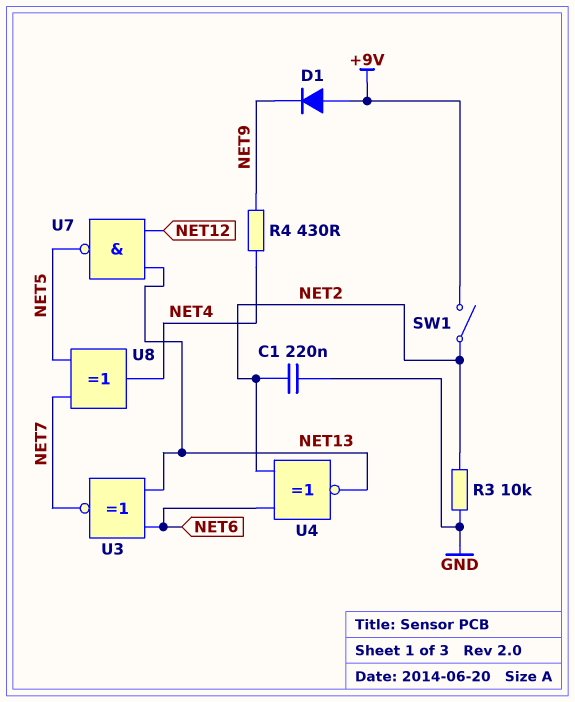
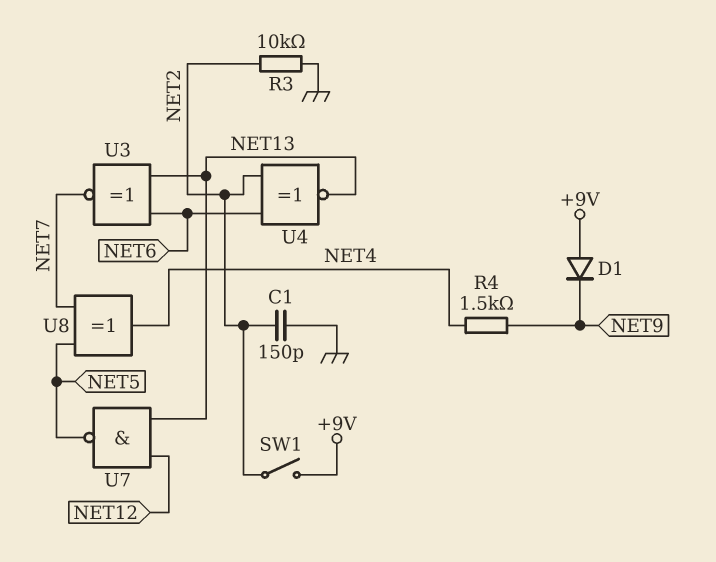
C1: 220nF (GND, NET2) -> 150pF (GND, NET2)
R4: 430 (NET4, NET9) -> 1.5k (NET4, NET9)

